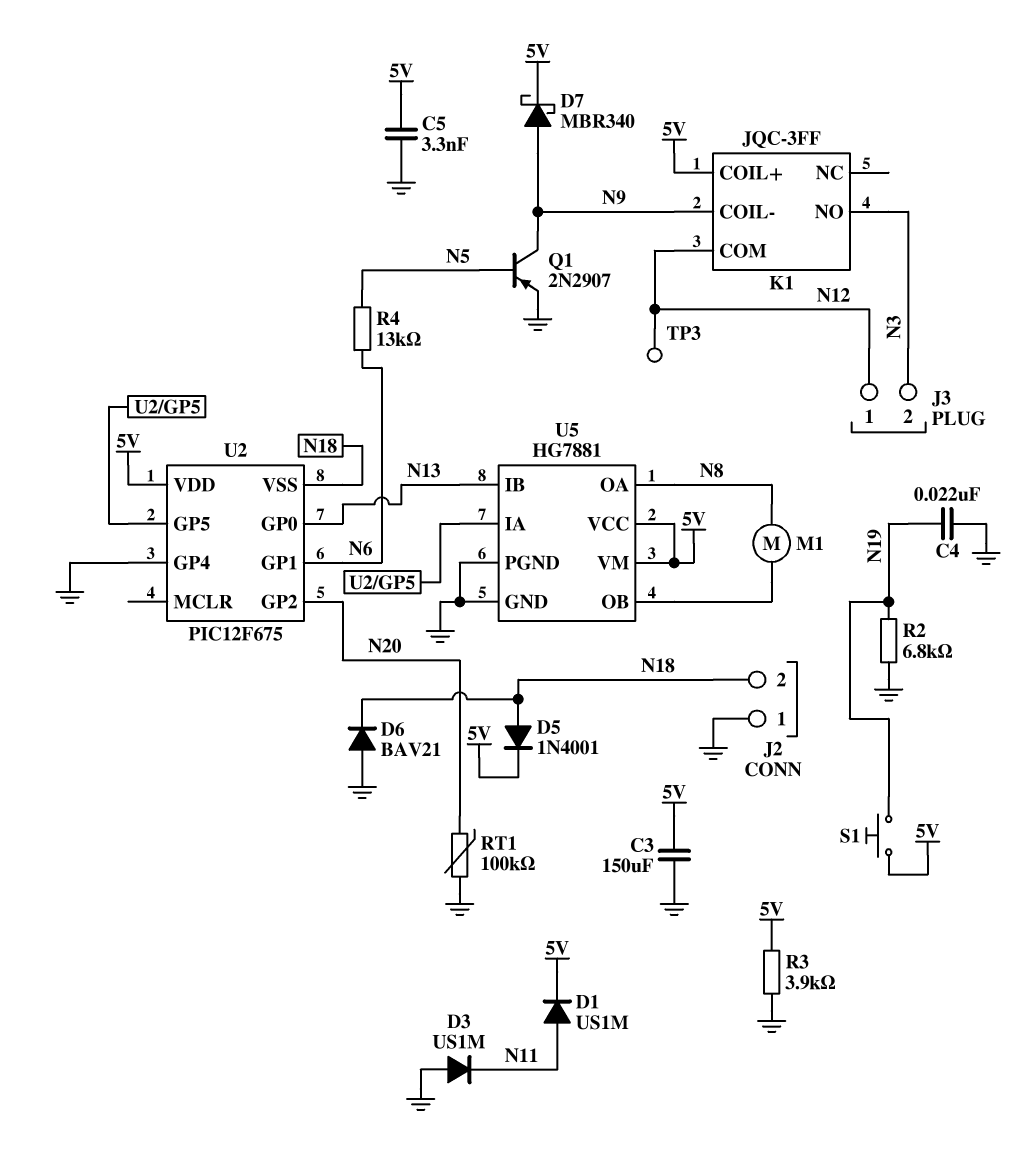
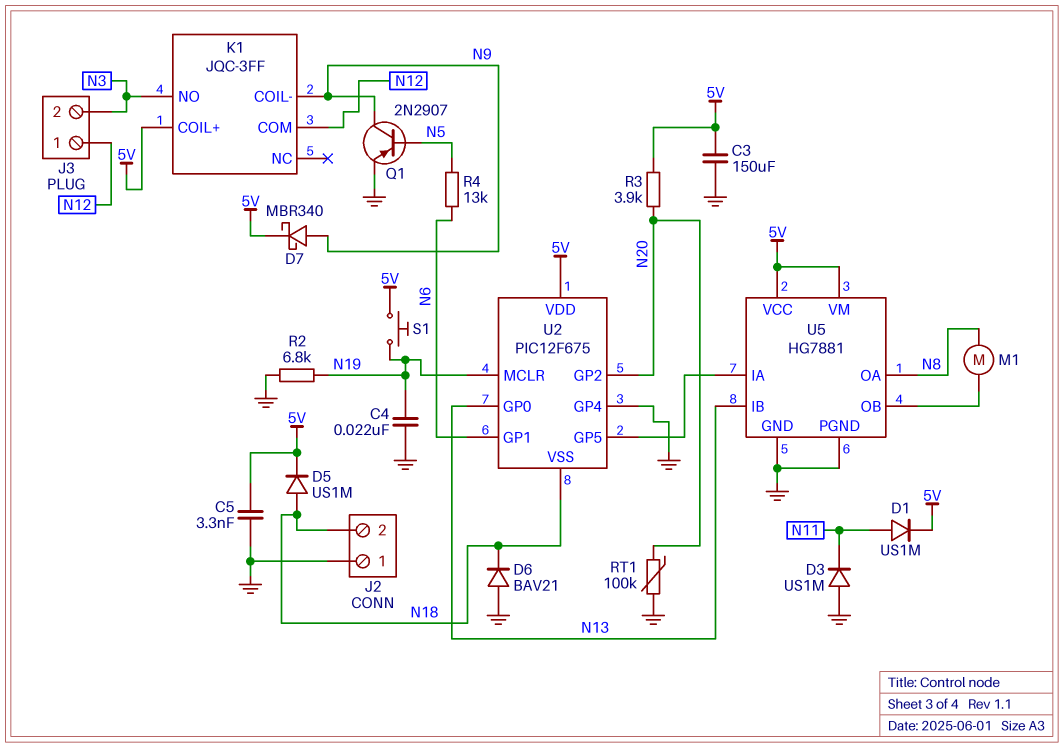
D5: diode 1N4001 (A N18, K 5V) -> diode US1M (A N18, K 5V)
R3: 3.9k (5V, GND) -> 3.9k (5V, N20)
TP3: test point (N12) -> none
U2 pin MCLR: none -> N19

